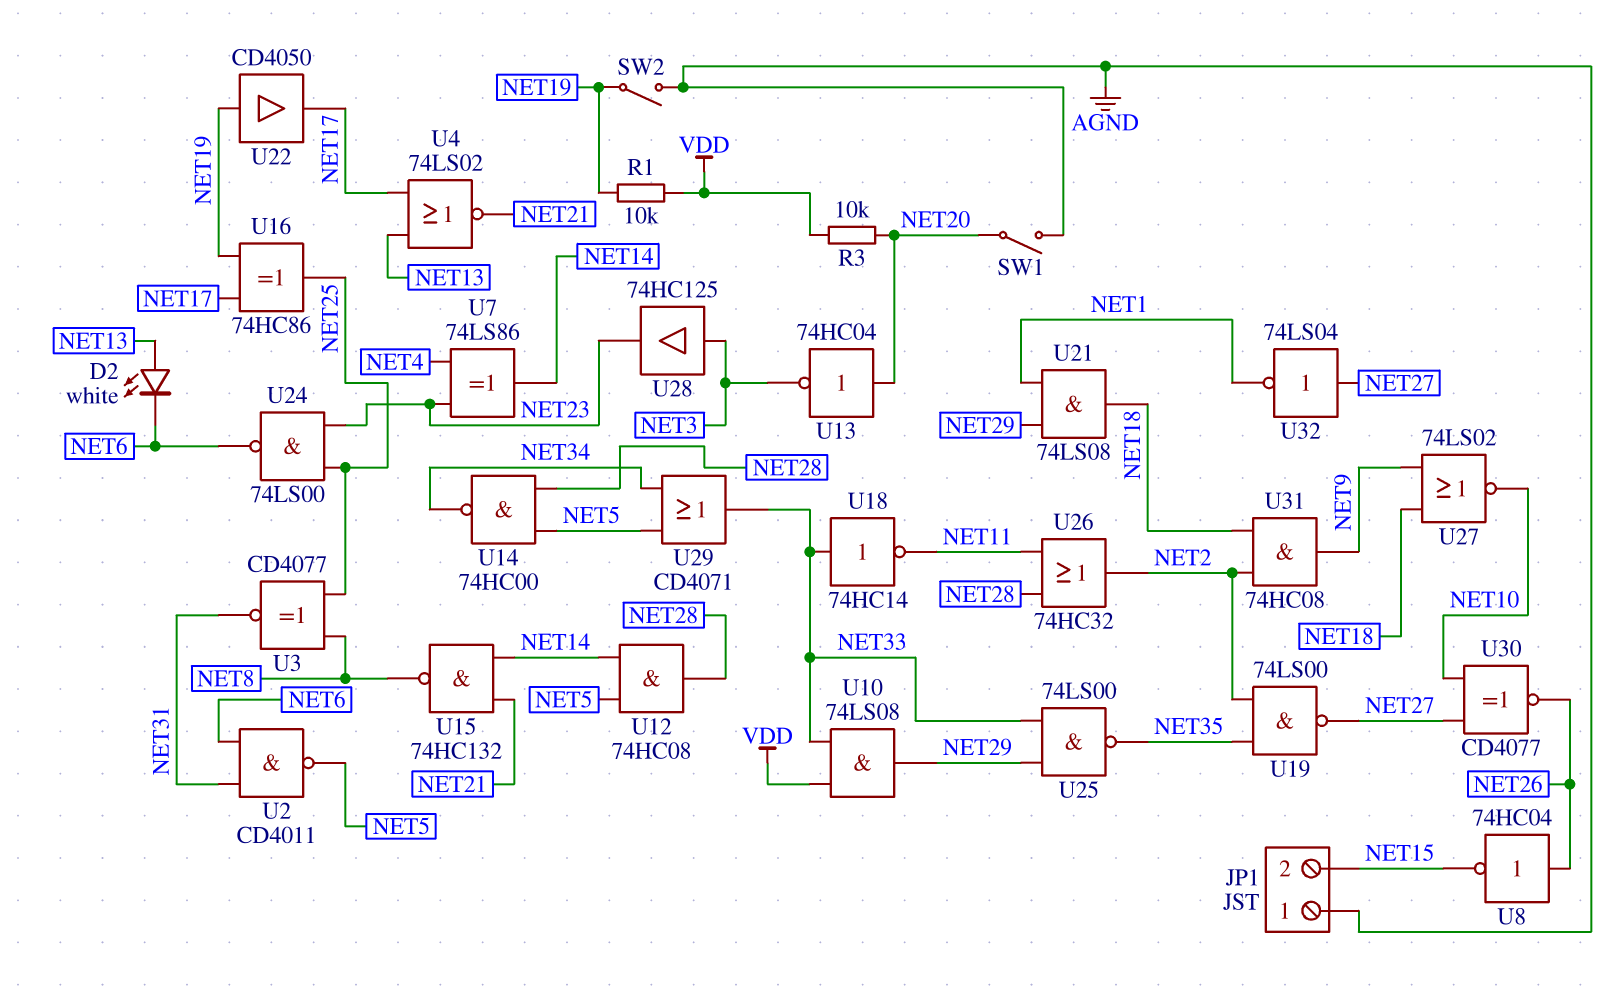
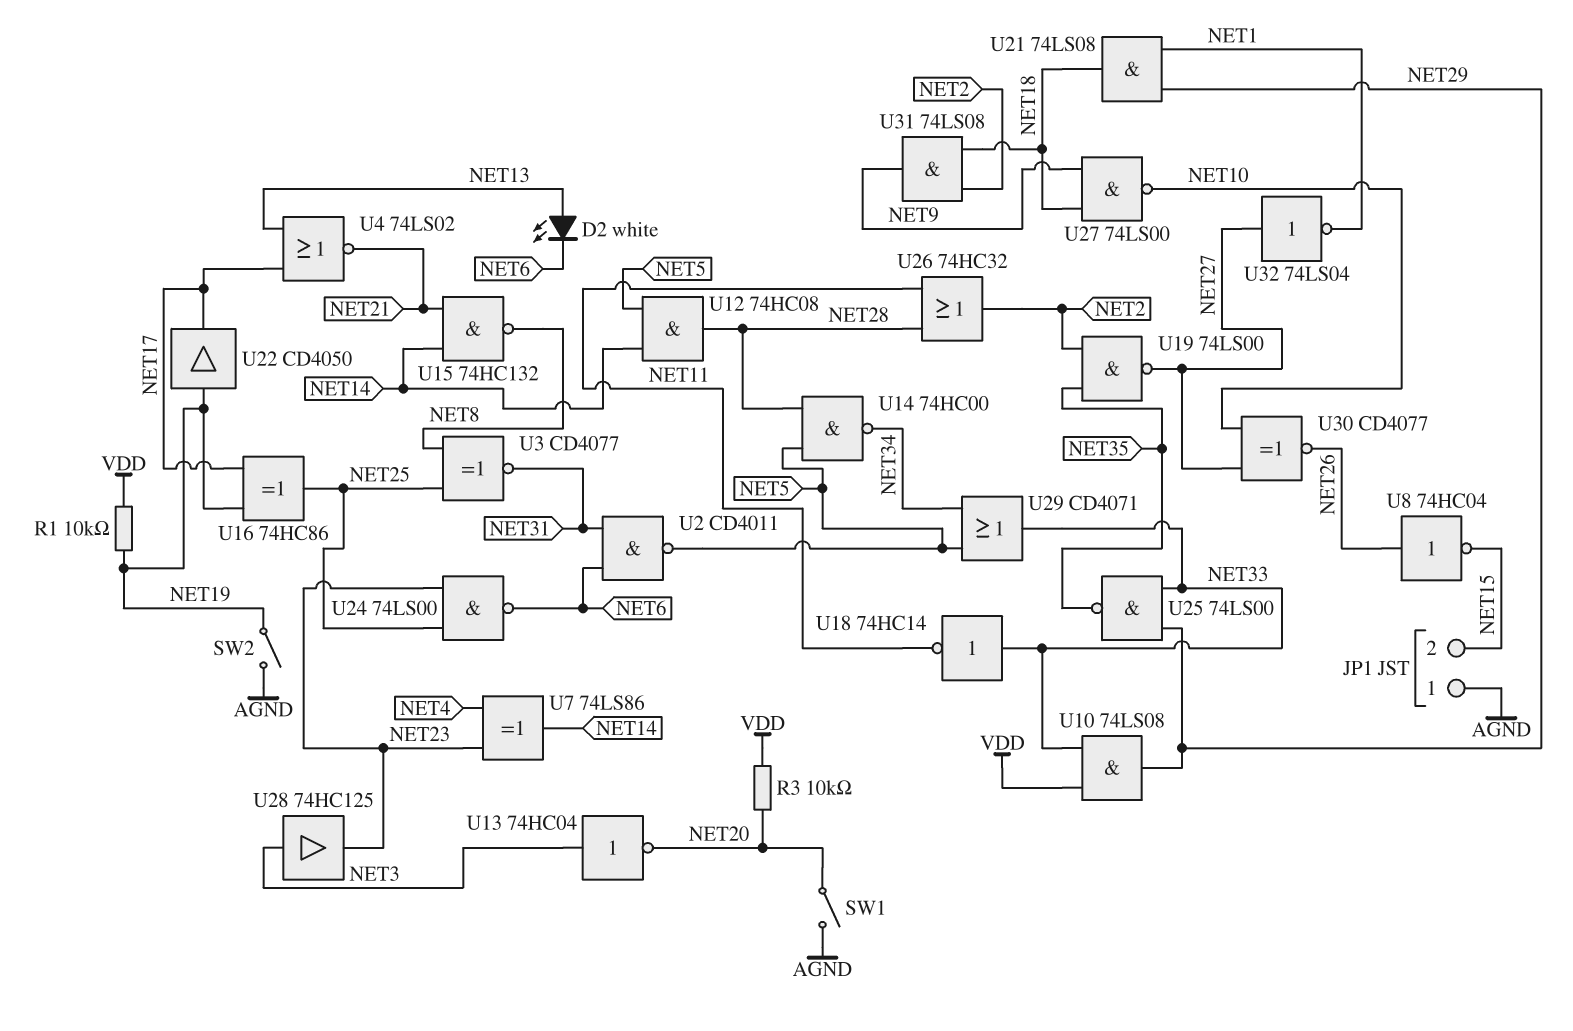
U13: NOT 74HC04 (in NET20, out NET3) -> NOT 74HC04 (in NET3, out NET20)
U27: NOR 74LS02 (in NET9, in NET18, out NET10) -> NAND 74LS00 (in NET9, in NET18, out NET10)
U31: AND 74HC08 (in NET2, in NET18, out NET9) -> AND 74LS08 (in NET2, in NET18, out NET9)

